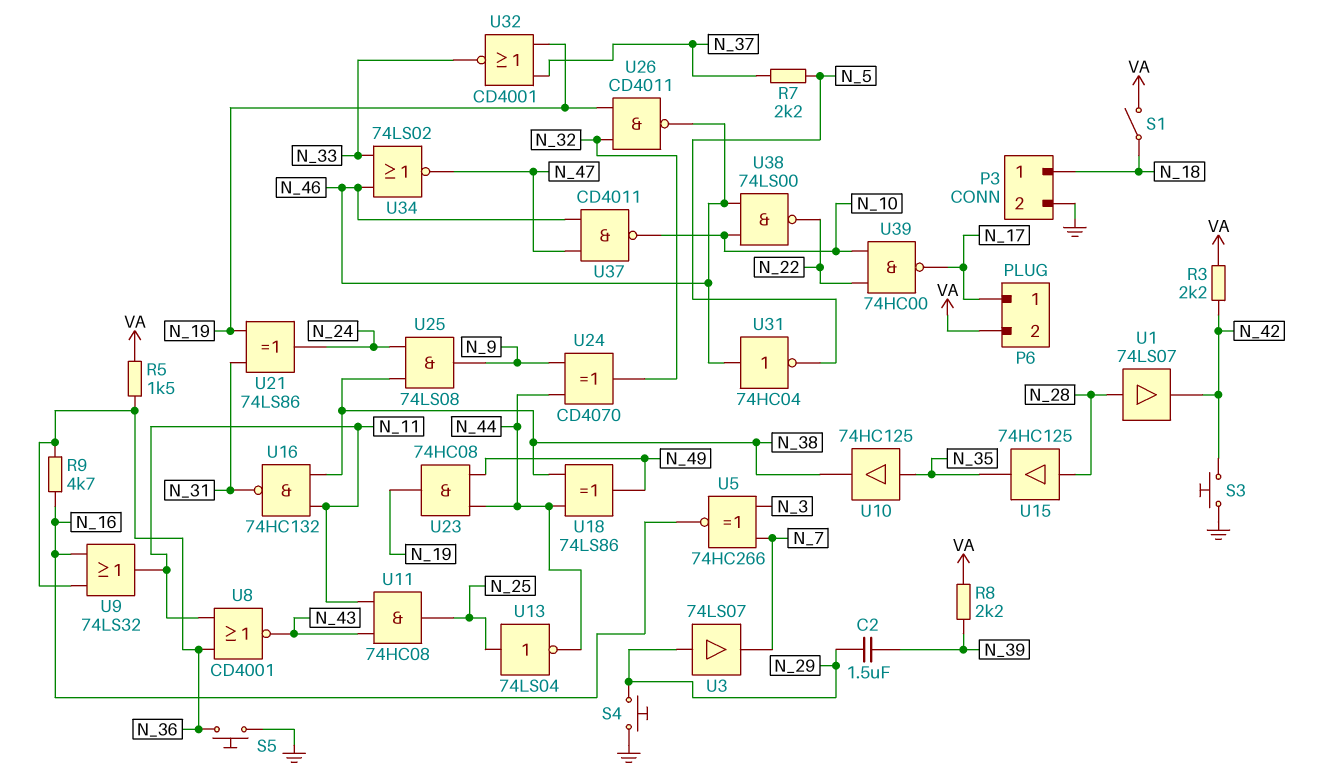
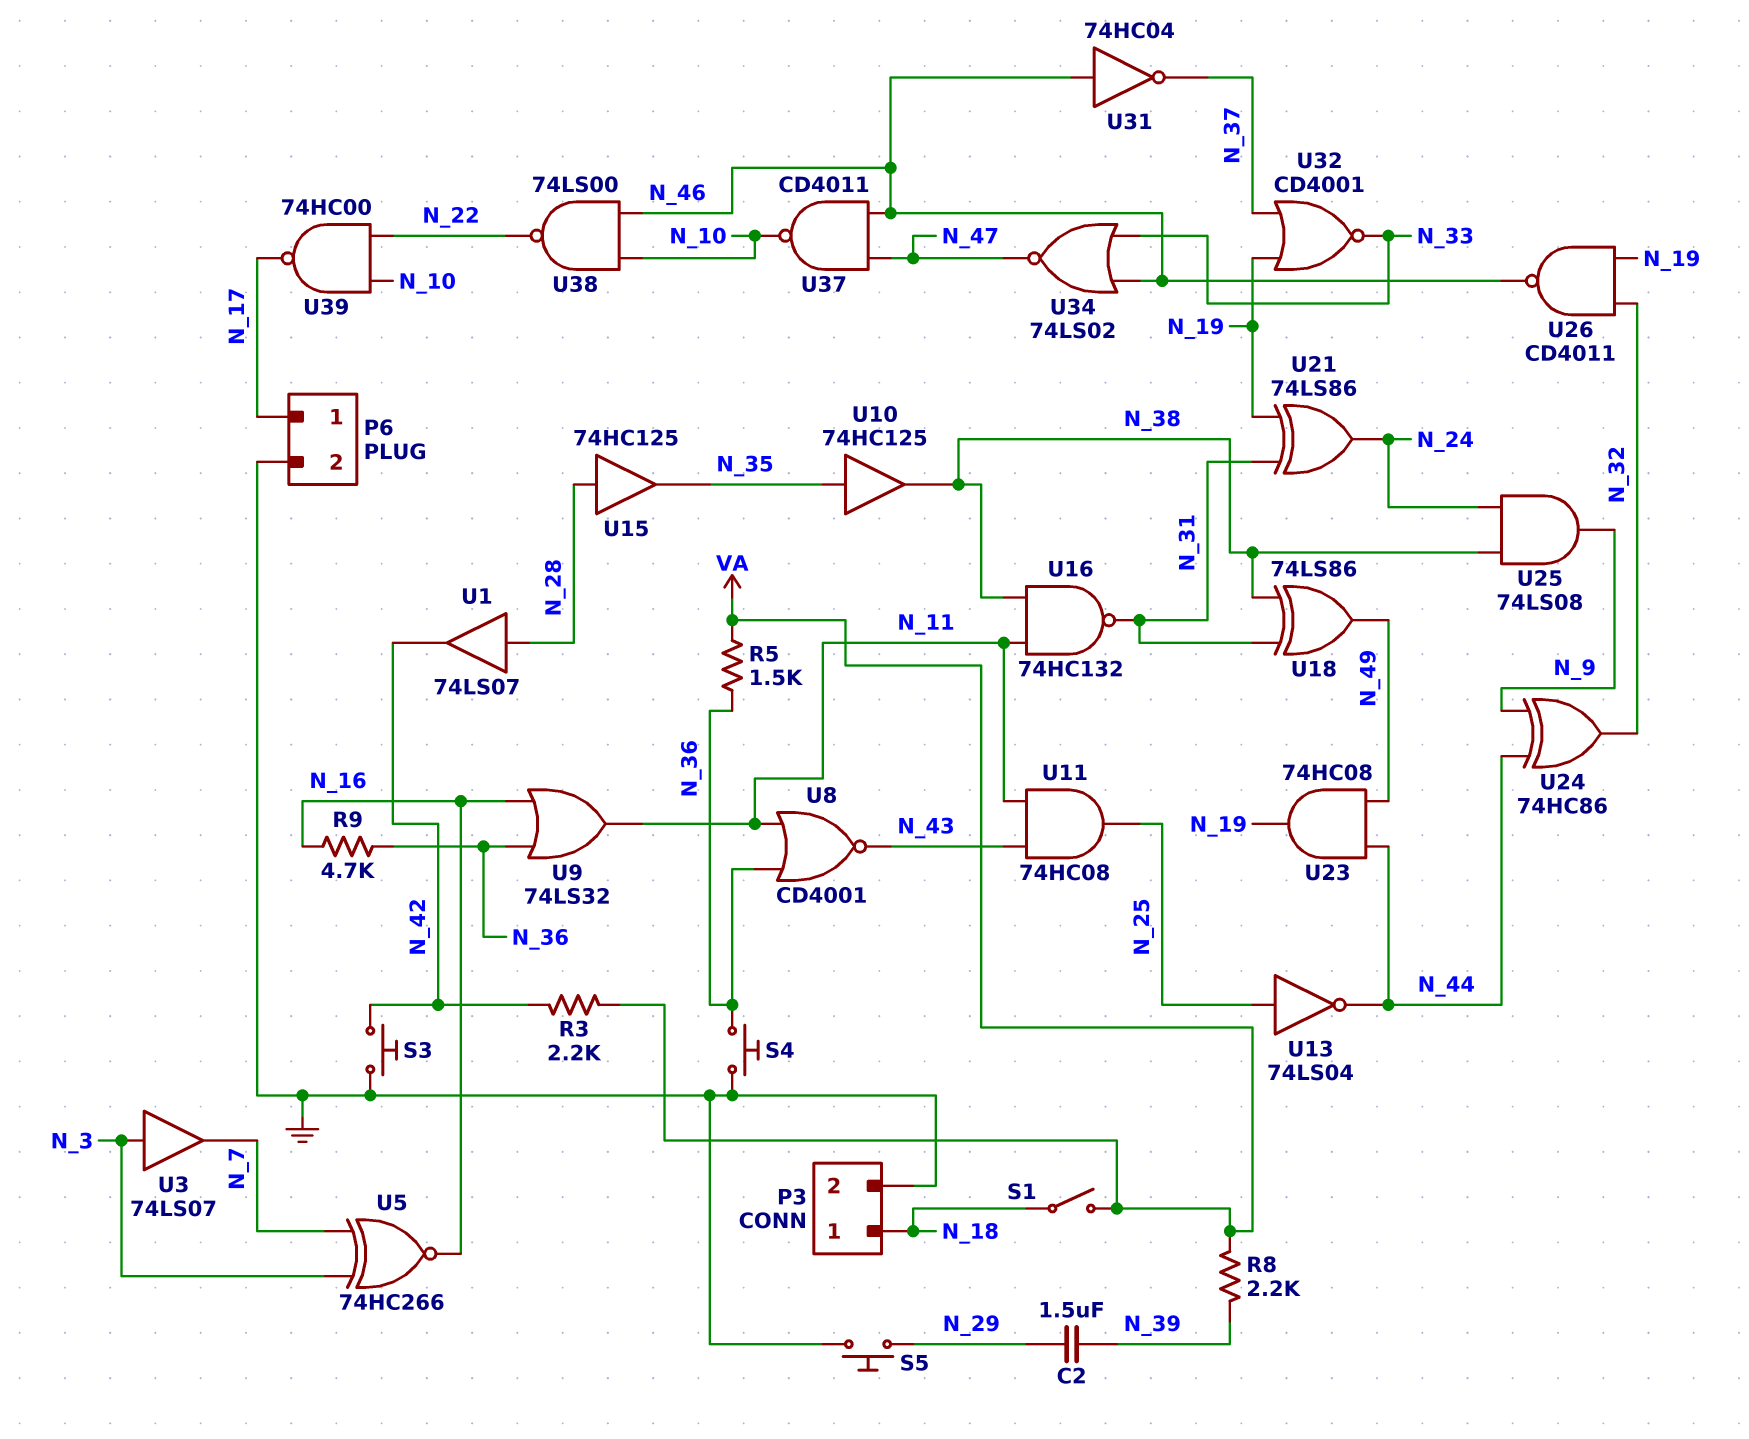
P6 pin 2: VA -> GND
R7: 2.2k (N_5, N_37) -> none
S4: button (GND, N_29) -> button (GND, N_36)
S5: button (GND, N_36) -> button (GND, N_29)
U3: buffer 74LS07 (in N_29, out N_7) -> buffer 74LS07 (in N_3, out N_7)
U18: XOR 74LS86 (in N_38, in N_44, out N_49) -> XOR 74LS86 (in N_31, in N_38, out N_49)
U24: XOR CD4070 (in N_9, in N_44, out N_32) -> XOR 74HC86 (in N_9, in N_44, out N_32)
U31: NOT 74HC04 (in N_46, out N_5) -> NOT 74HC04 (in N_46, out N_37)

